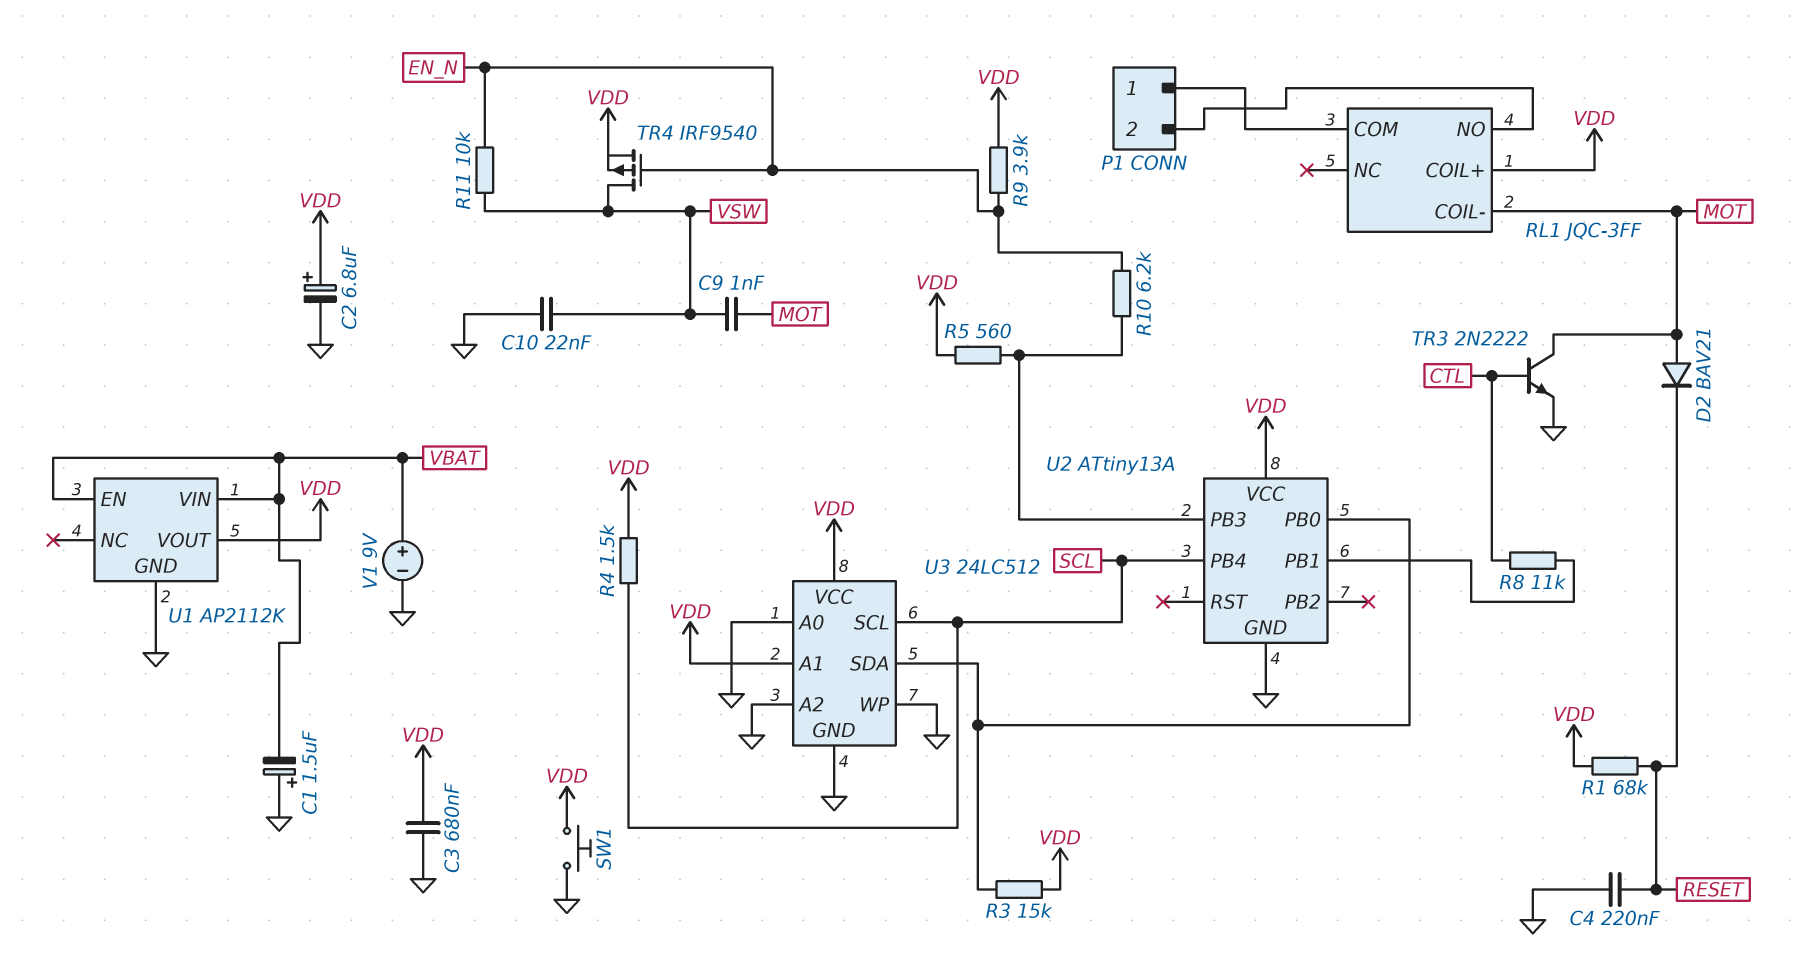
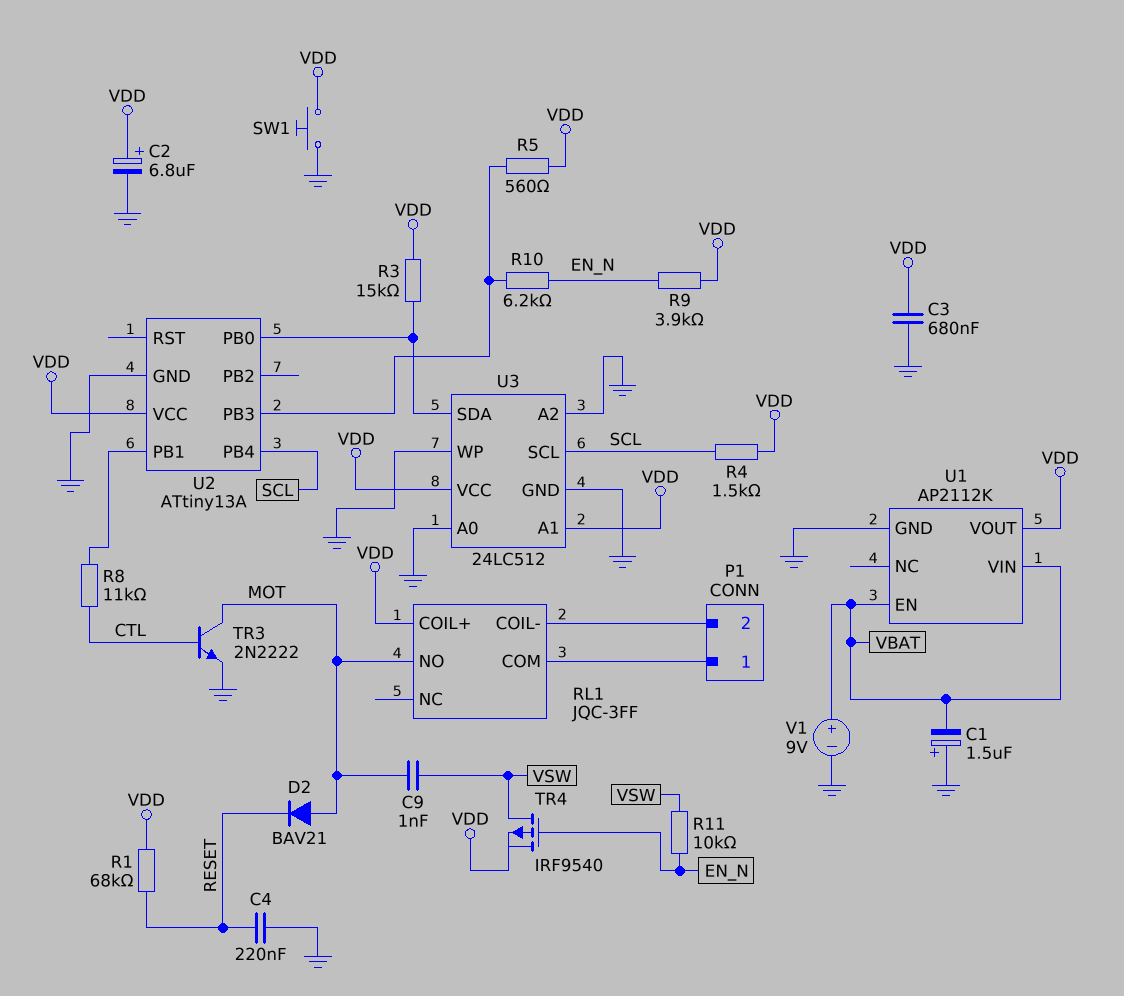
C10: 22nF (GND, VSW) -> none
RL1 pin COIL-: MOT -> P1/2
RL1 pin NO: P1/2 -> MOT

